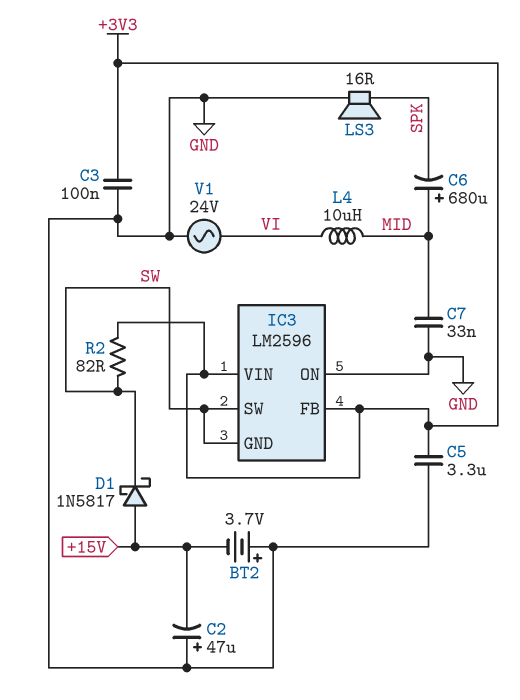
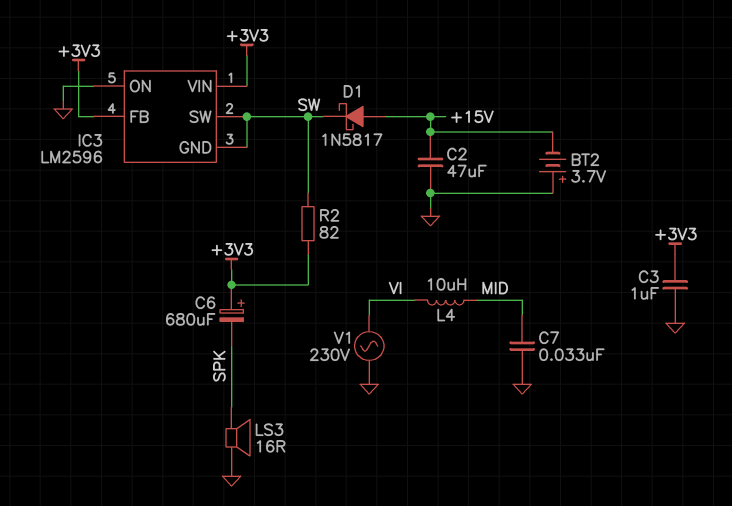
C2: 47uF (plus GND, minus +15V) -> 47uF (+15V, GND)
C3: 100nF (+3V3, GND) -> 1uF (+3V3, GND)
C5: 3.3uF (+3V3, GND) -> none
C6: 680uF (plus MID, minus SPK) -> 680uF (plus +3V3, minus SPK)
V1: AC 24V (GND, VI) -> AC 230V (GND, VI)

